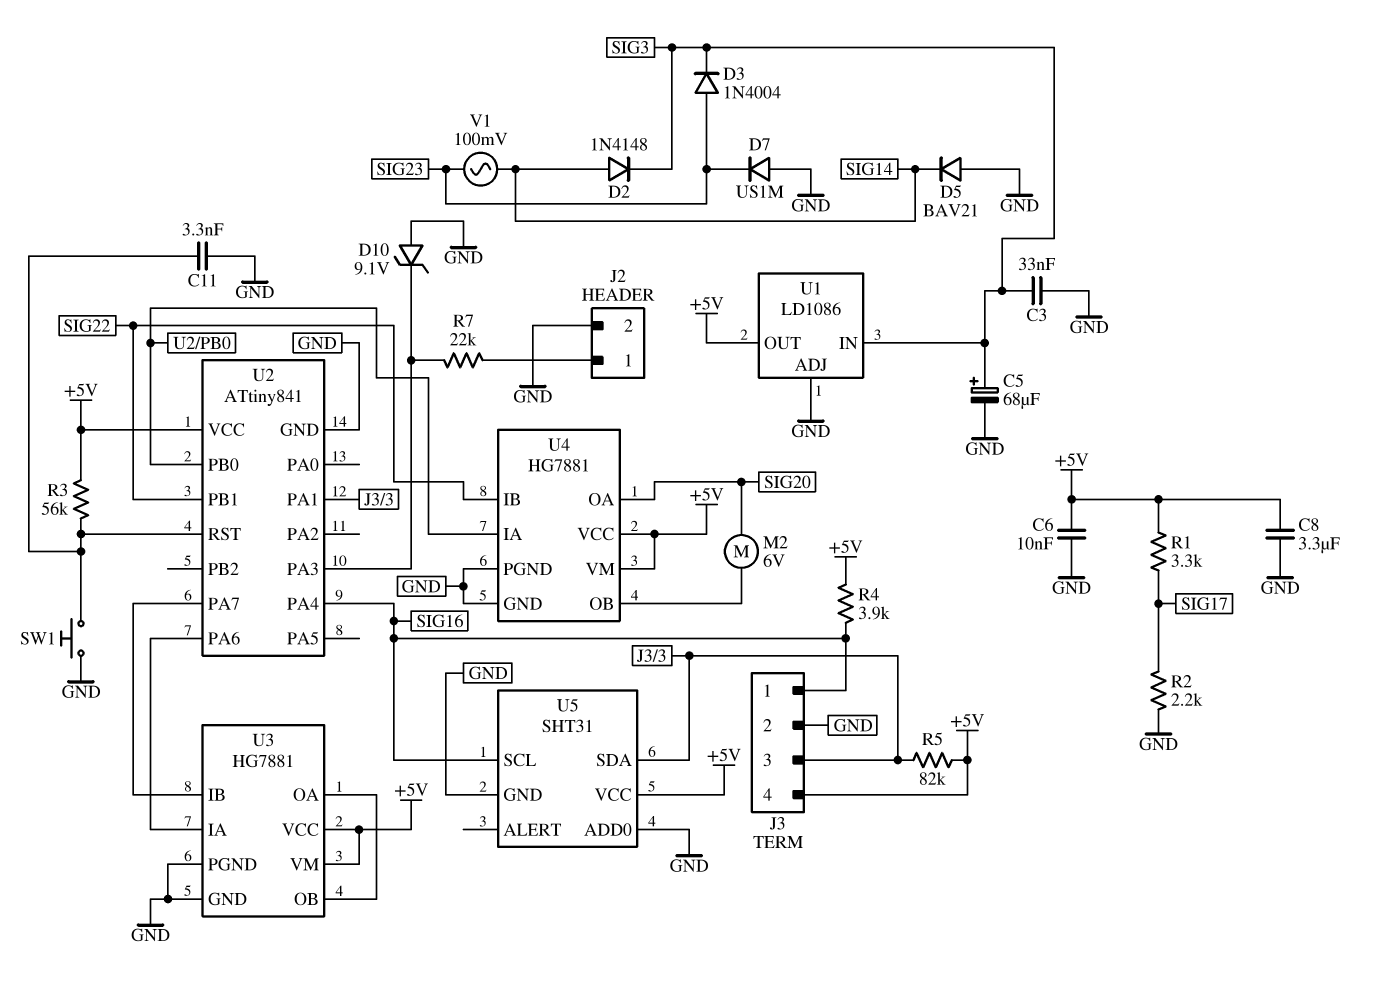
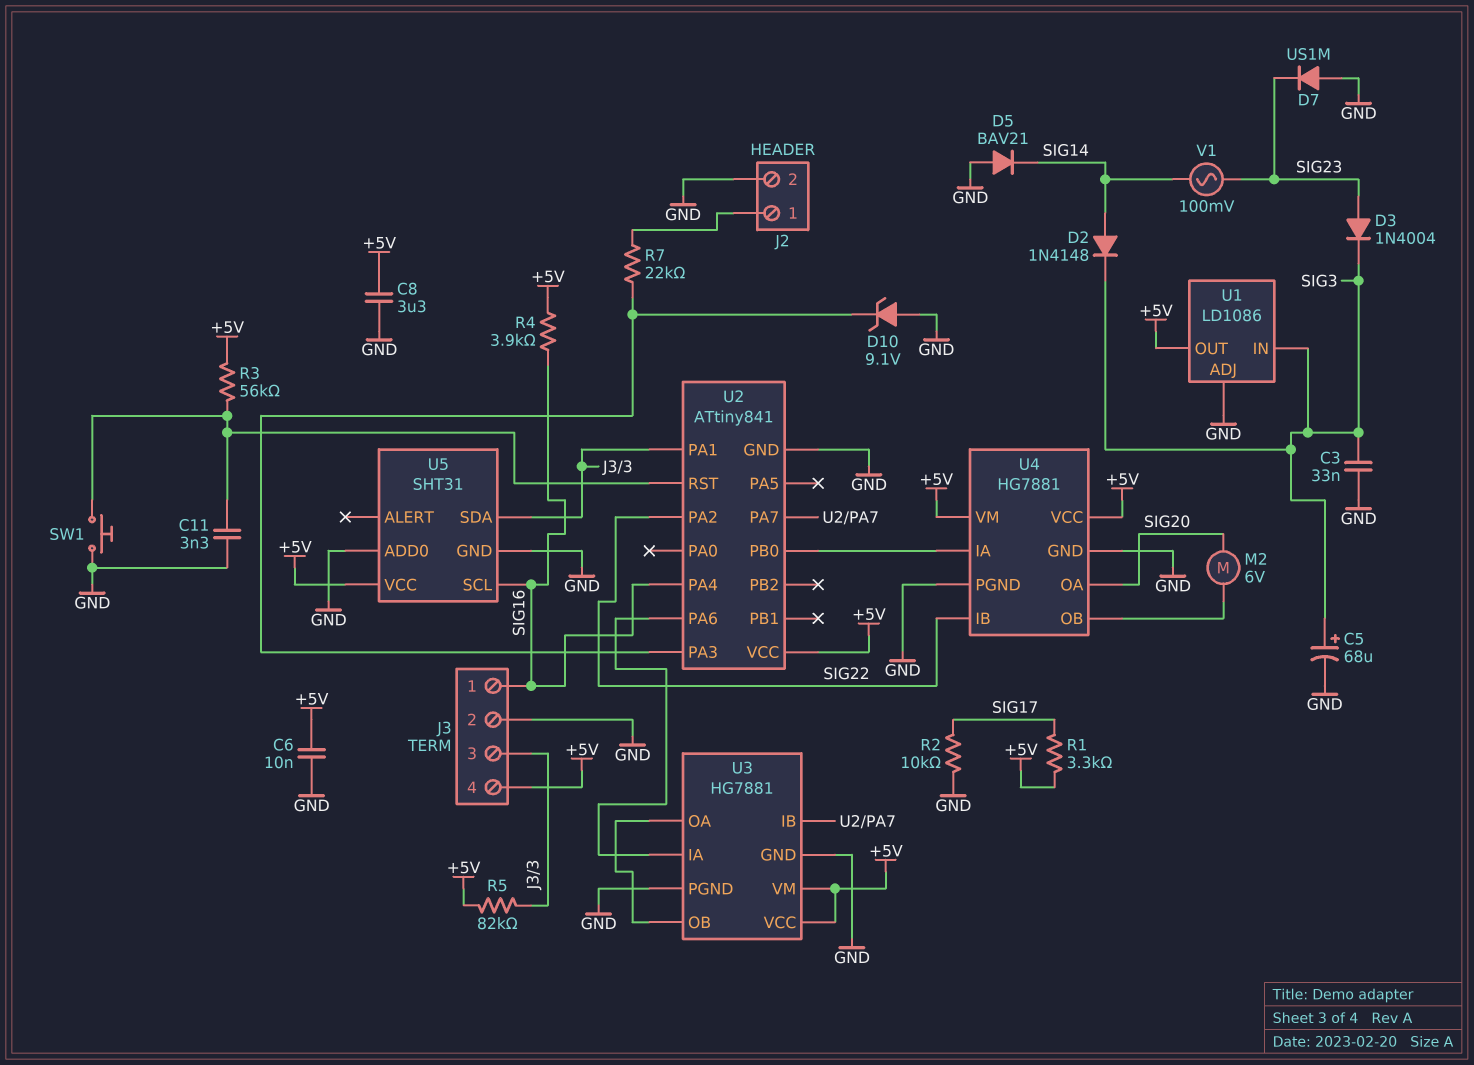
R2: 2.2k (GND, SIG17) -> 10k (GND, SIG17)
U2 pin PA2: none -> SIG22
U2 pin PB1: SIG22 -> none

